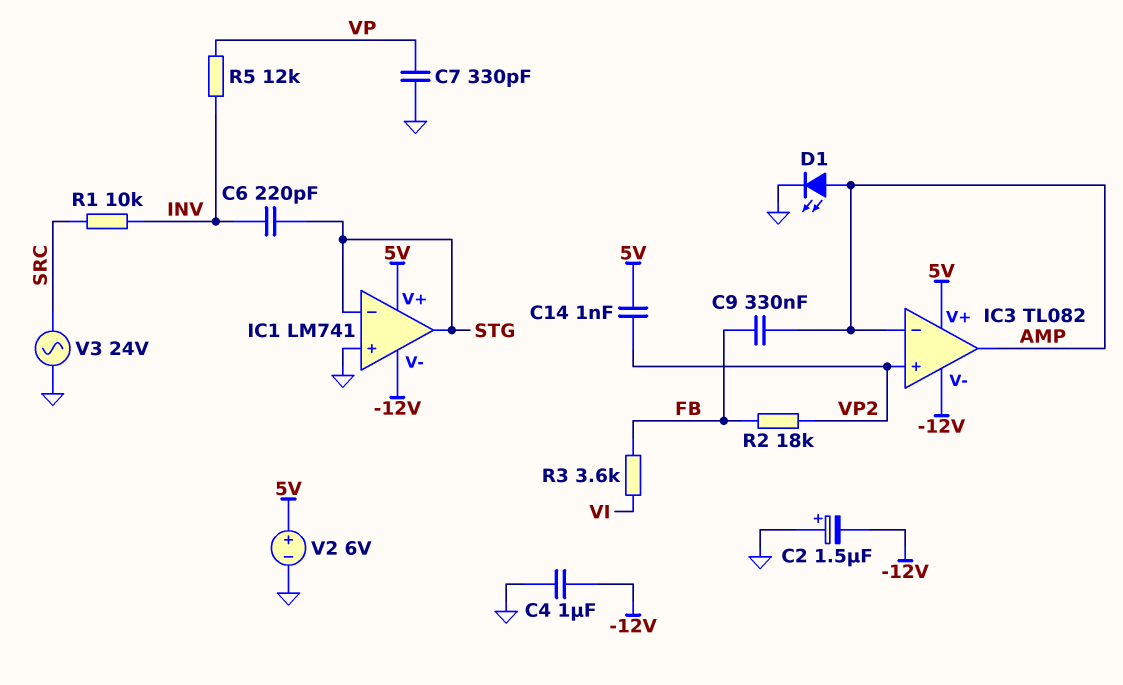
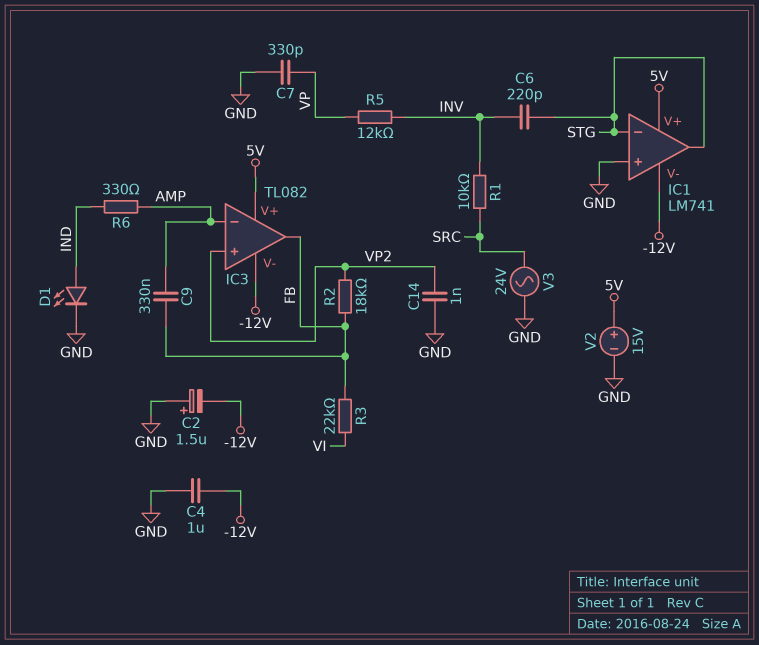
C14: 1nF (5V, VP2) -> 1nF (GND, VP2)
D1: LED (A AMP, K GND) -> LED (A IND, K GND)
IC3 pin out: AMP -> FB
R3: 3.6k (FB, VI) -> 22k (FB, VI)
R6: none -> 330 (AMP, IND)
V2: 6V (plus 5V, minus GND) -> 15V (plus 5V, minus GND)

